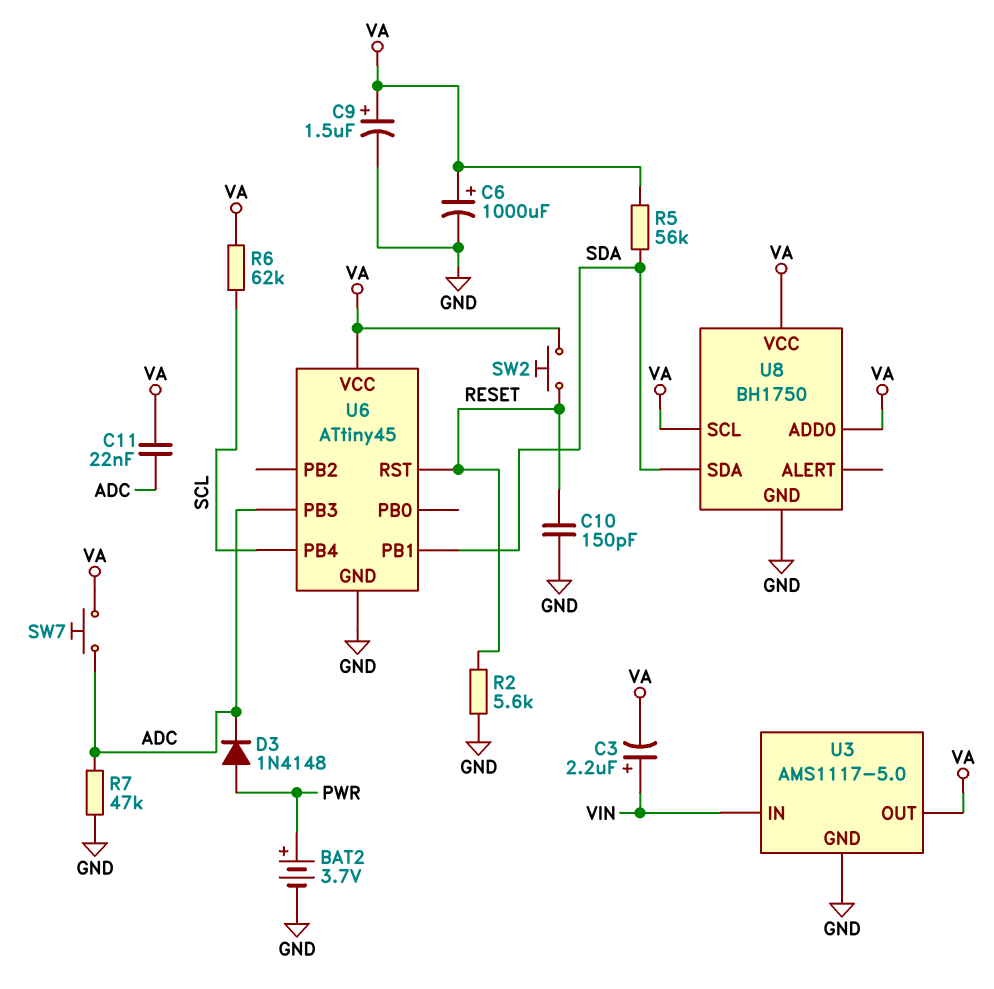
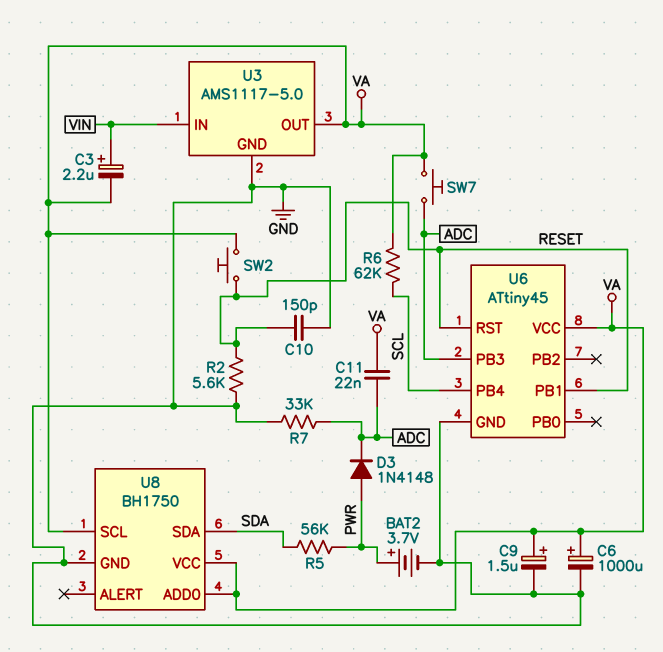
R5: 56k (SDA, VA) -> 56k (PWR, SDA)
R7: 47k (ADC, GND) -> 33k (ADC, GND)
U6 pin PB1: SDA -> RESET

